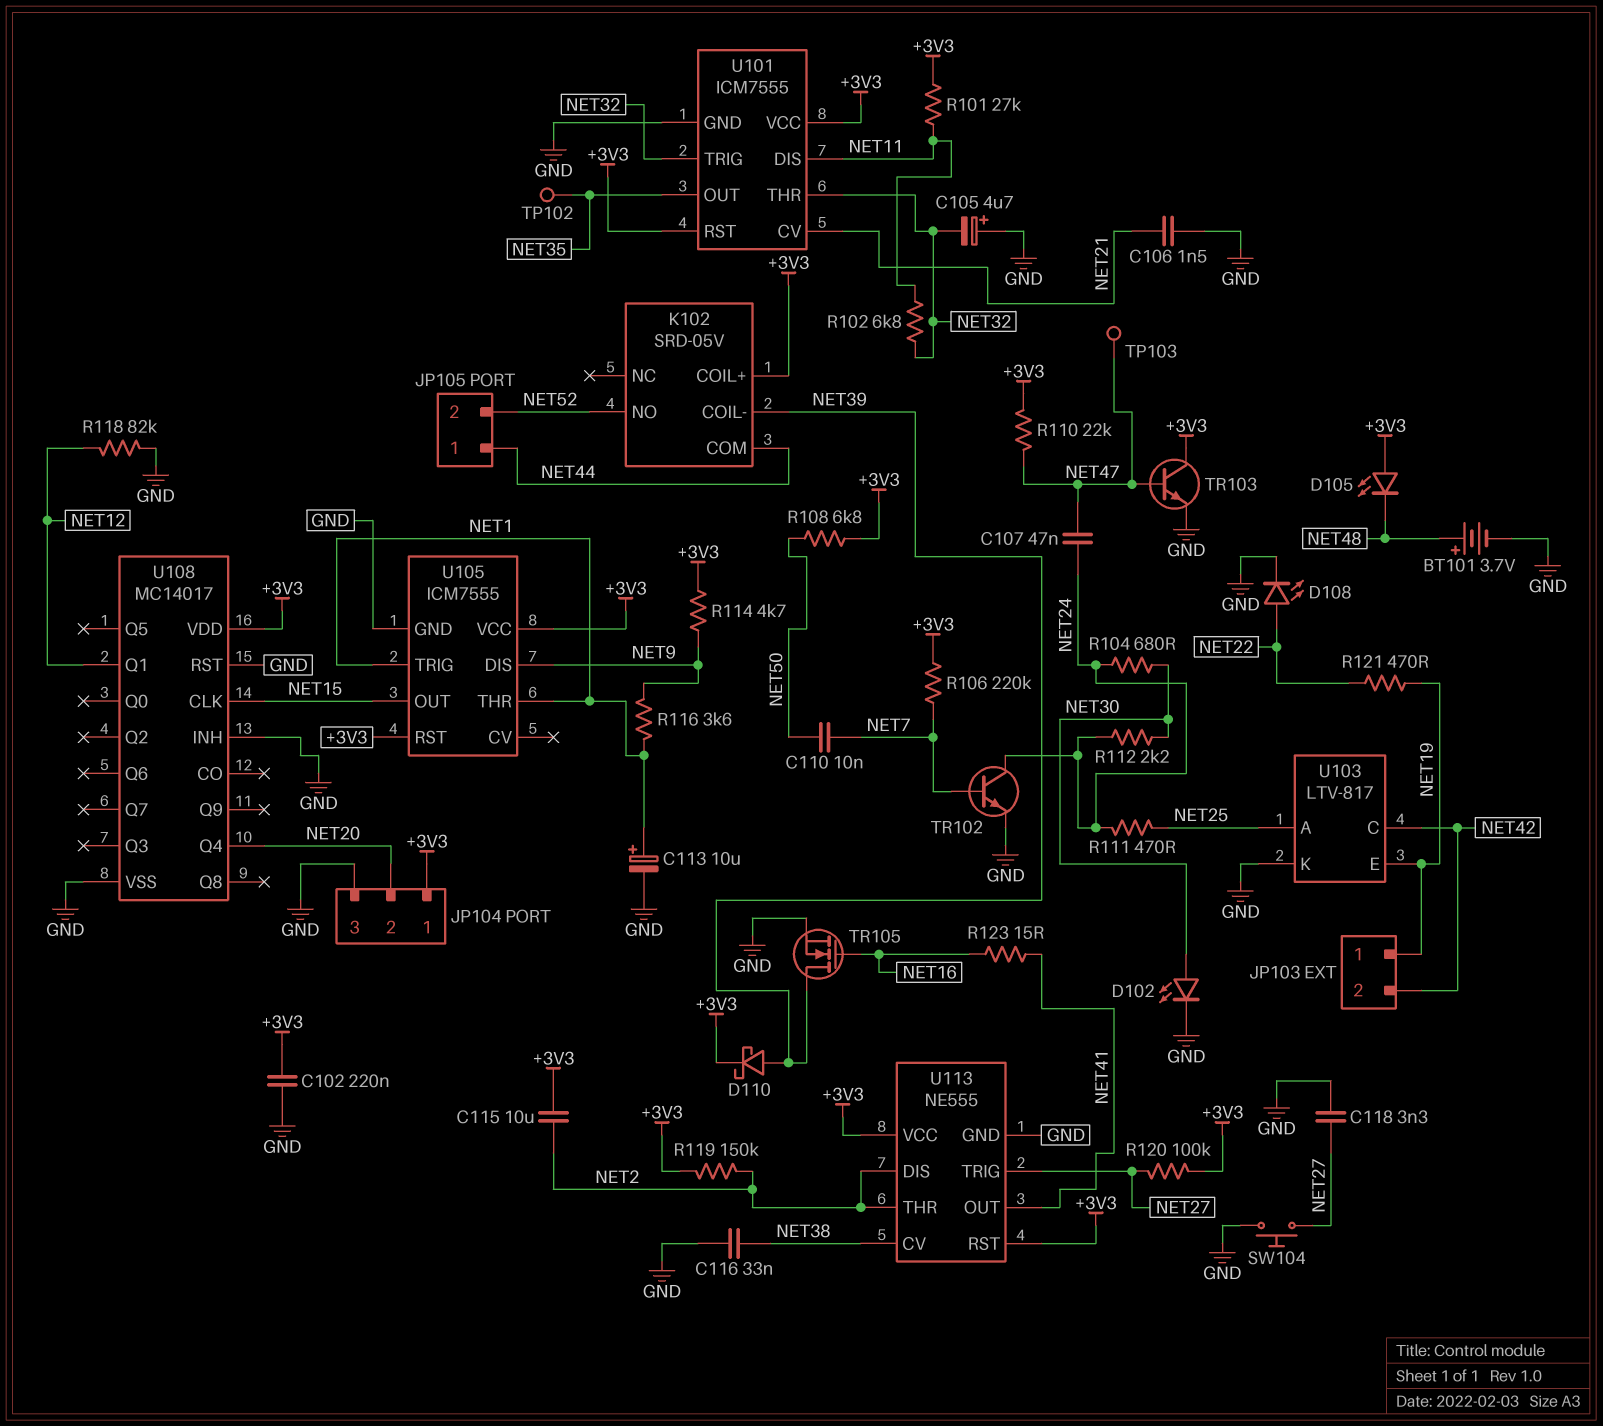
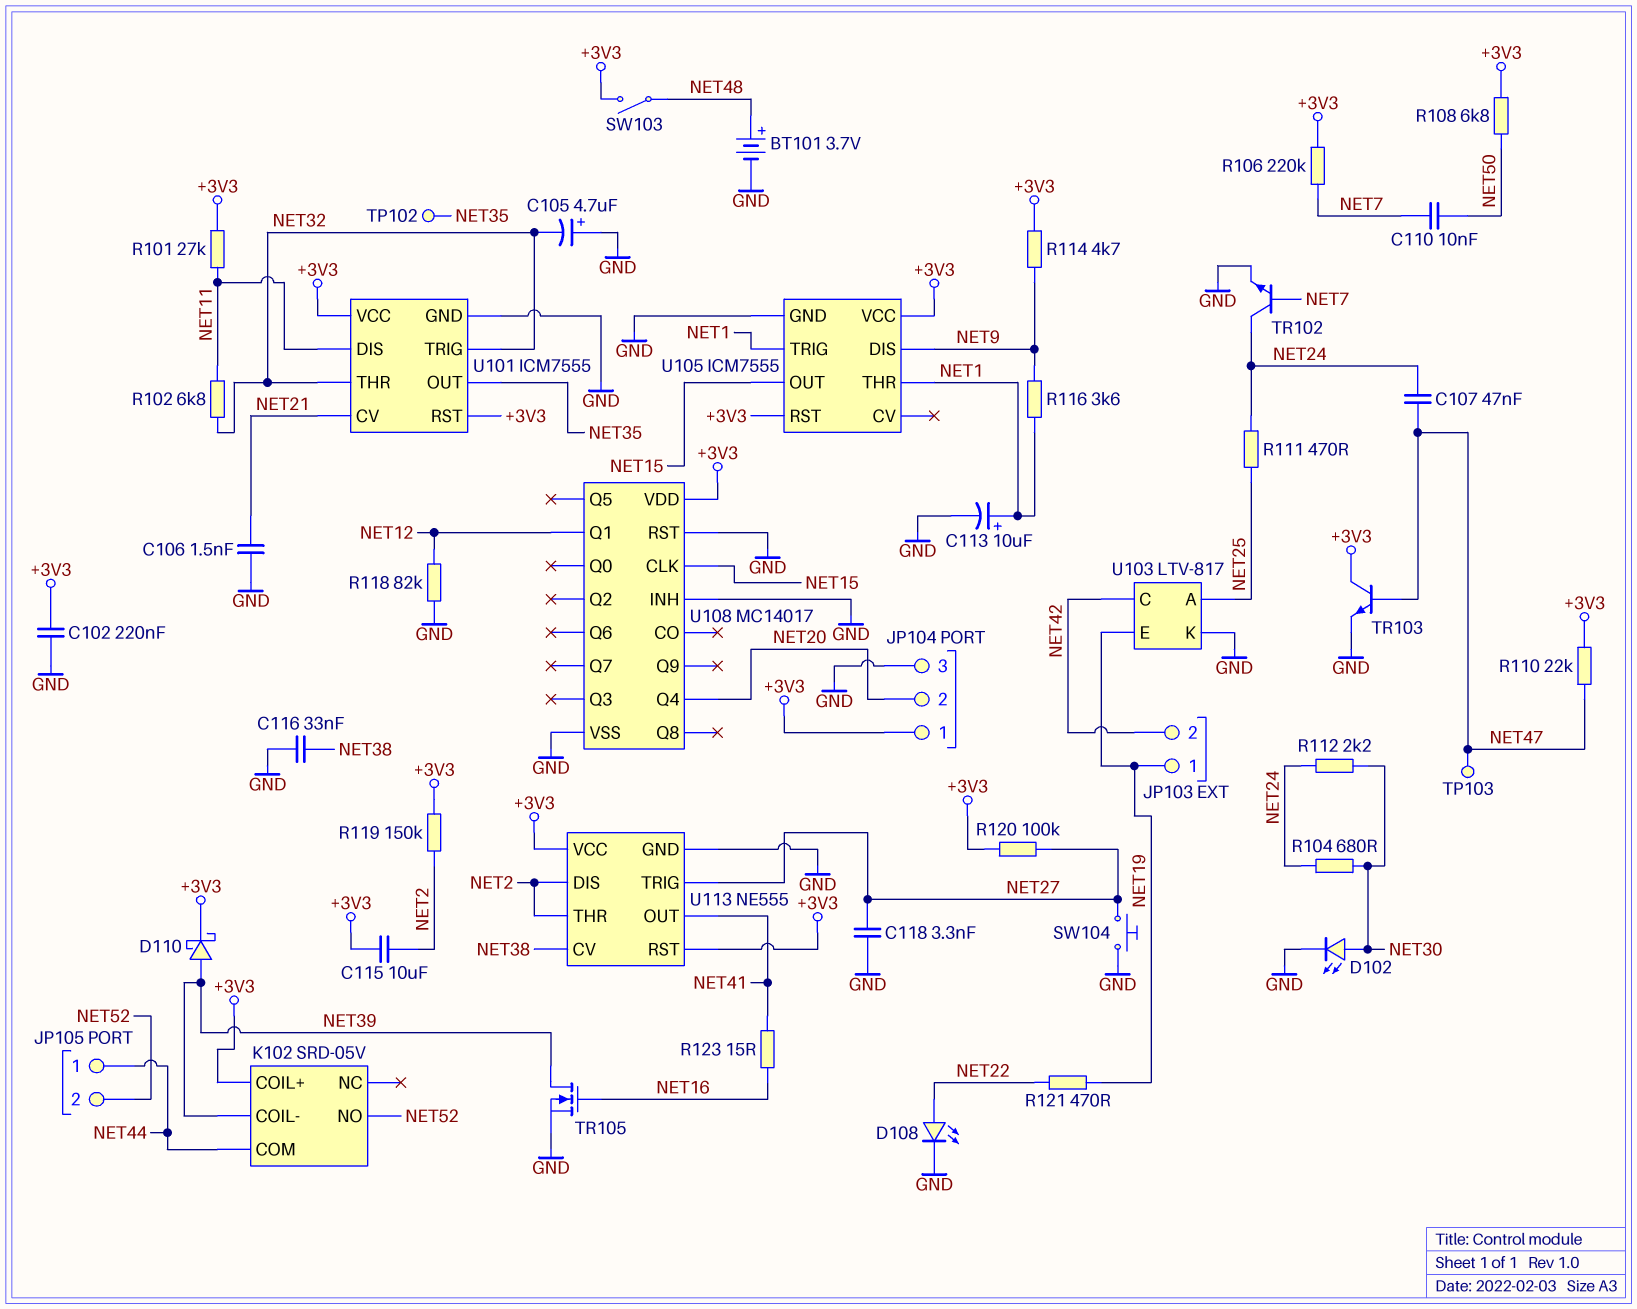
D105: LED (A +3V3, K NET48) -> none
SW103: none -> switch (+3V3, NET48)

